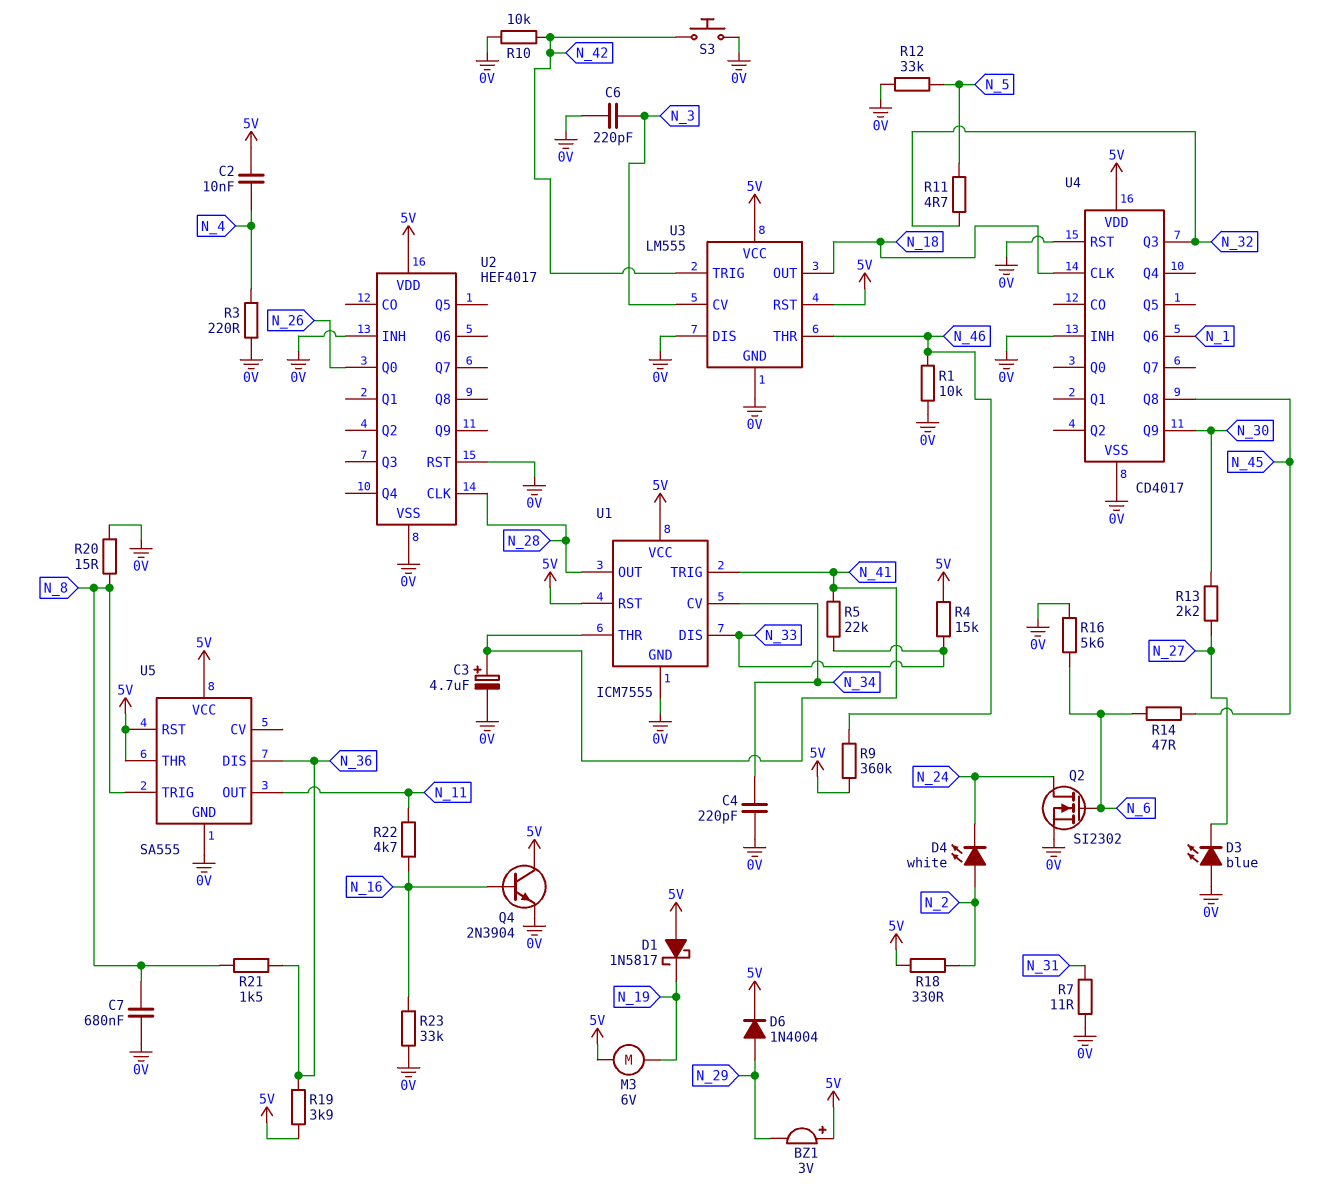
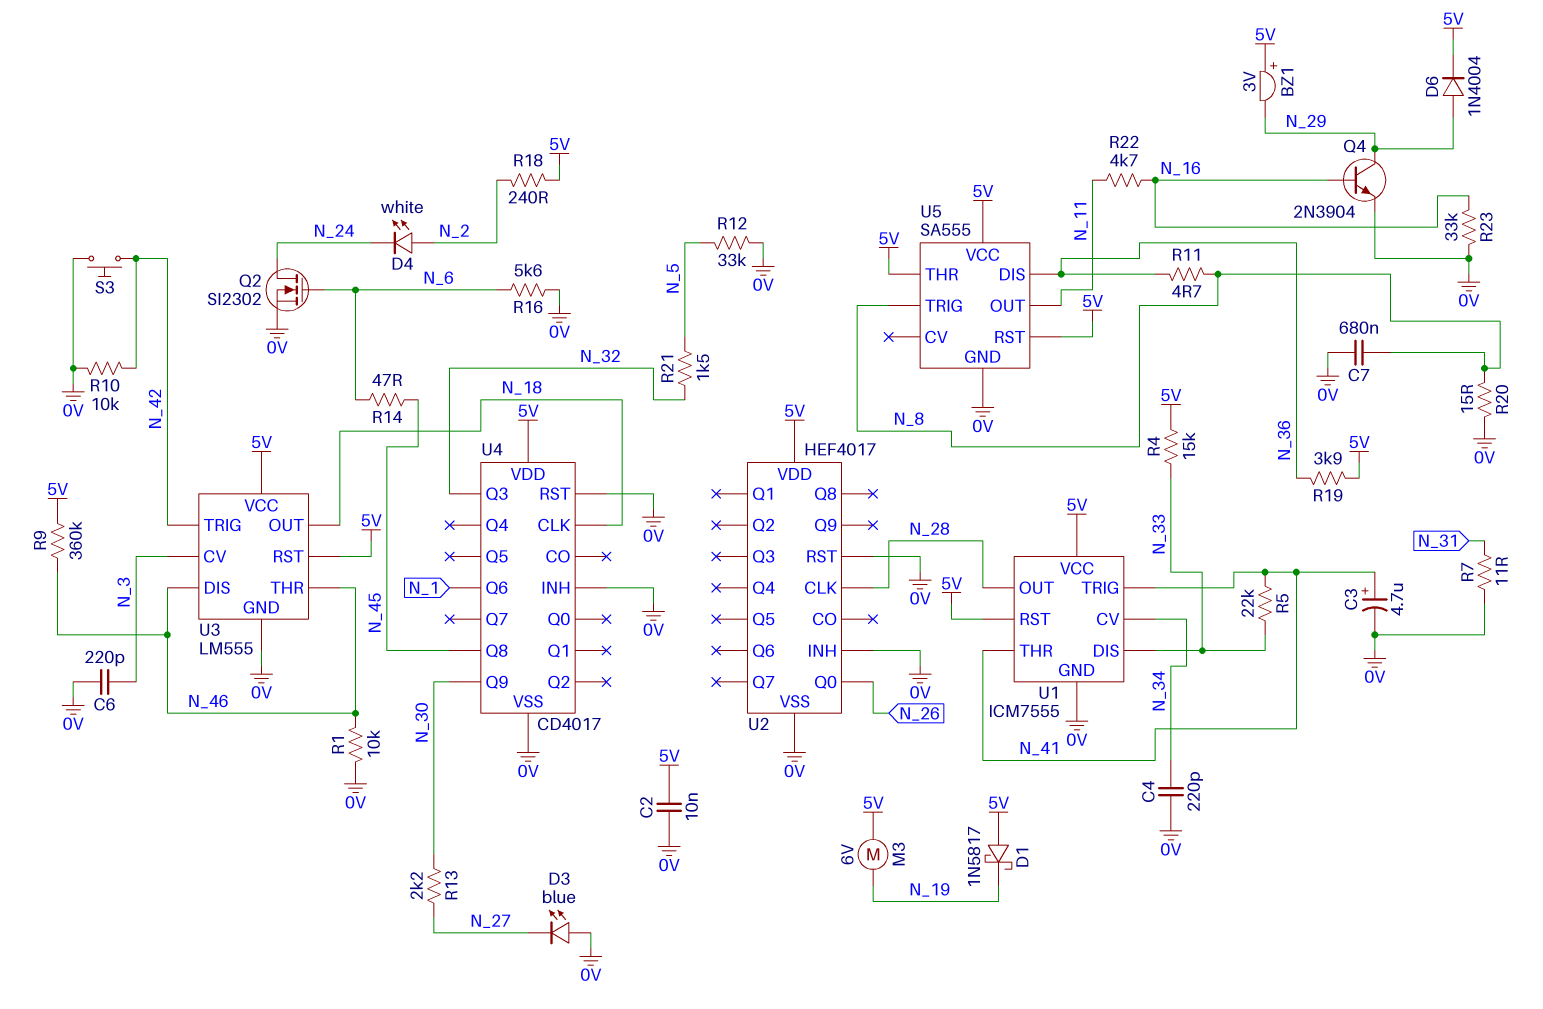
C2: 10nF (5V, N_4) -> 10nF (0V, 5V)
Q4: NPN 2N3904 (B N_16, C 5V, E 0V) -> NPN 2N3904 (B N_16, C N_29, E 0V)
R3: 220 (0V, N_4) -> none
R11: 4.7 (N_5, N_32) -> 4.7 (N_8, N_36)
R18: 330 (5V, N_2) -> 240 (5V, N_2)
R21: 1.5k (N_8, N_36) -> 1.5k (N_5, N_32)
U3 pin DIS: 0V -> N_46

